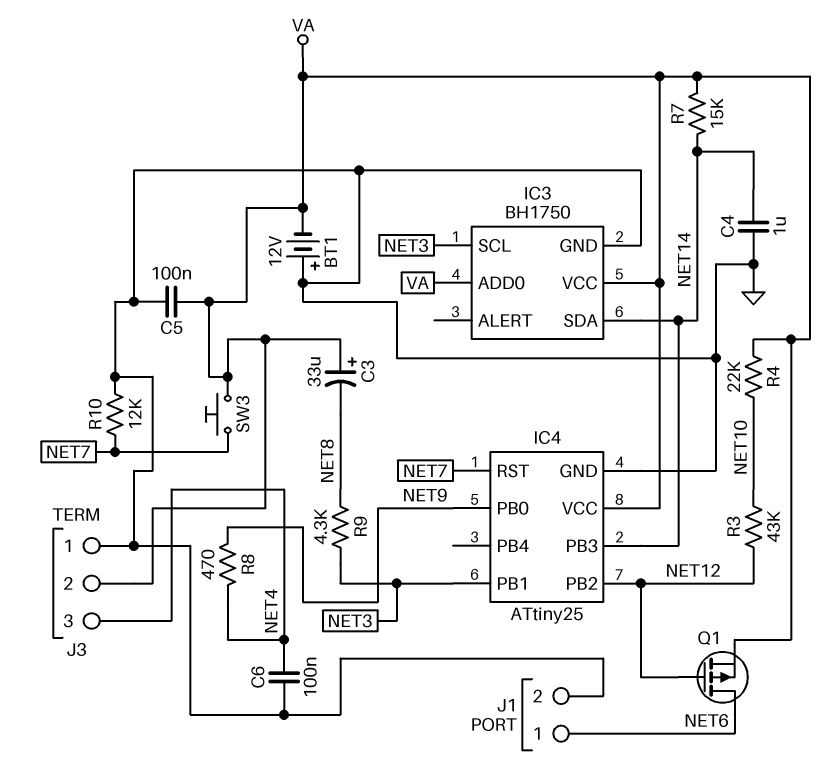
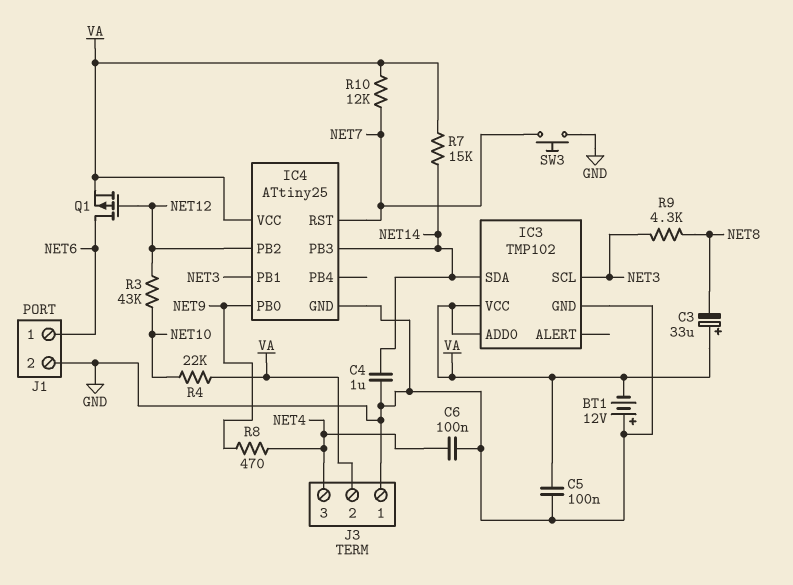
IC3: BH1750 -> TMP102
R10: 12k (GND, NET7) -> 12k (NET7, VA)
SW3: button (NET7, VA) -> button (GND, NET7)

